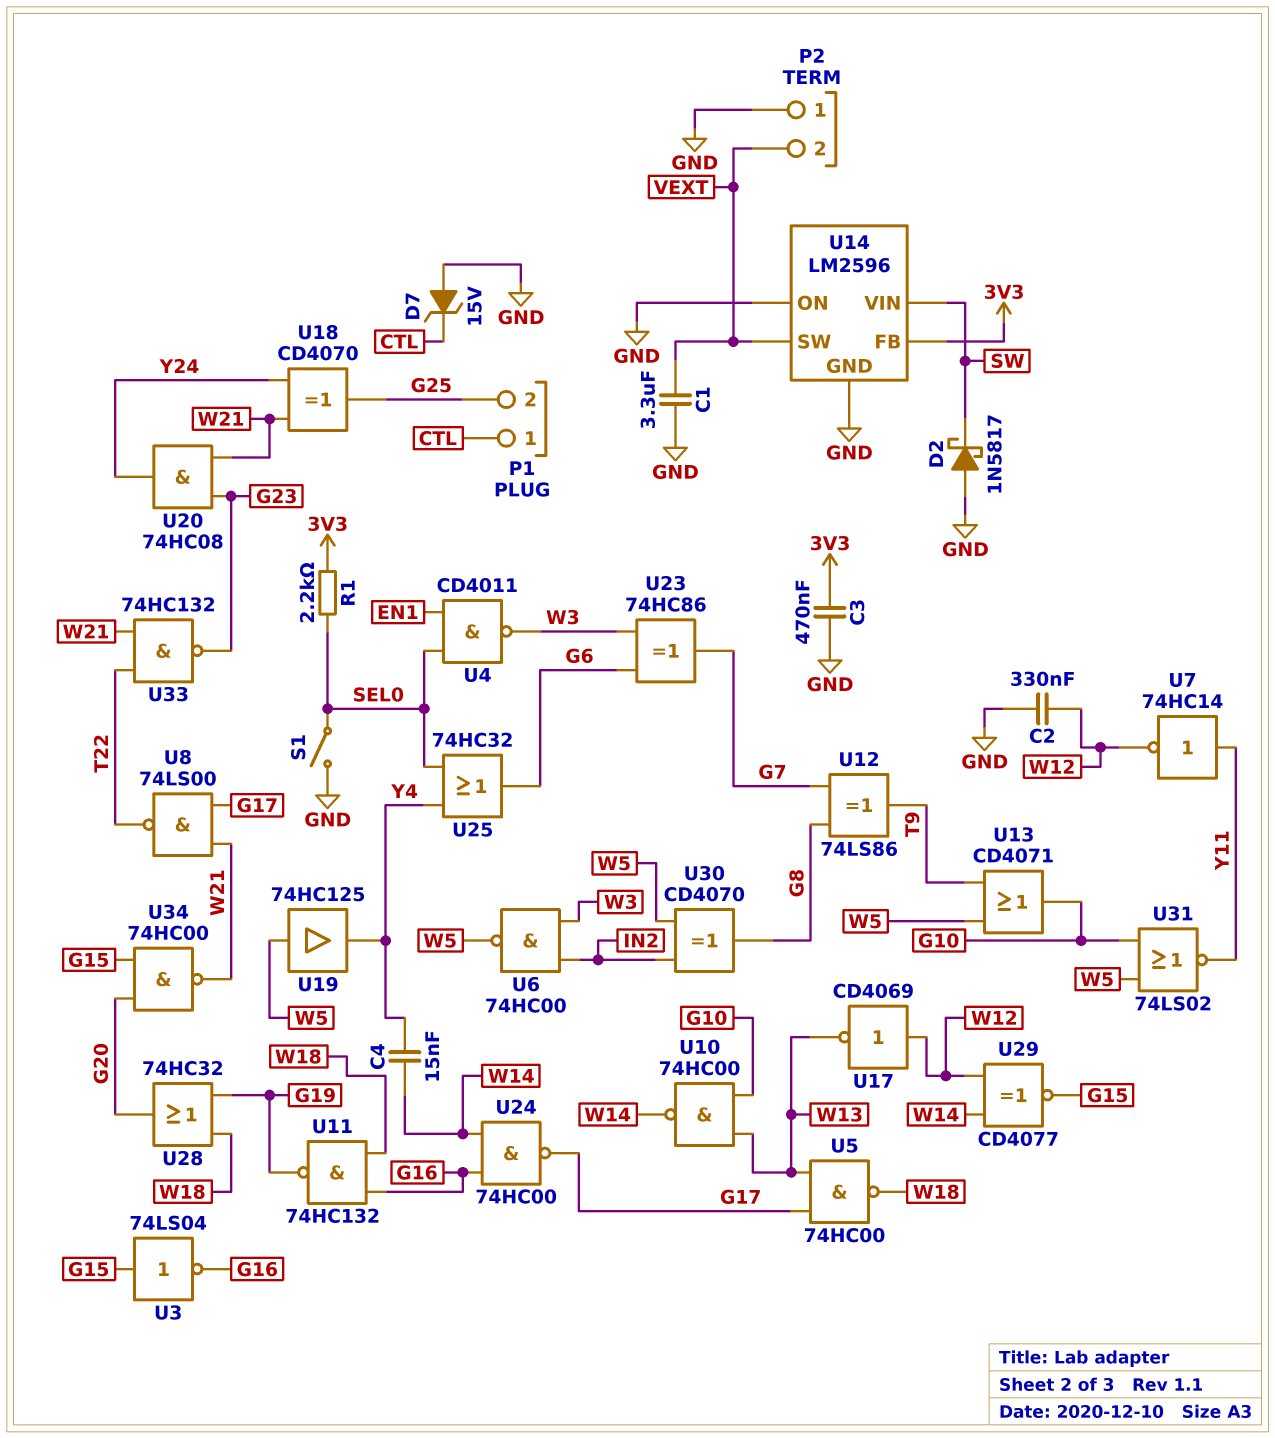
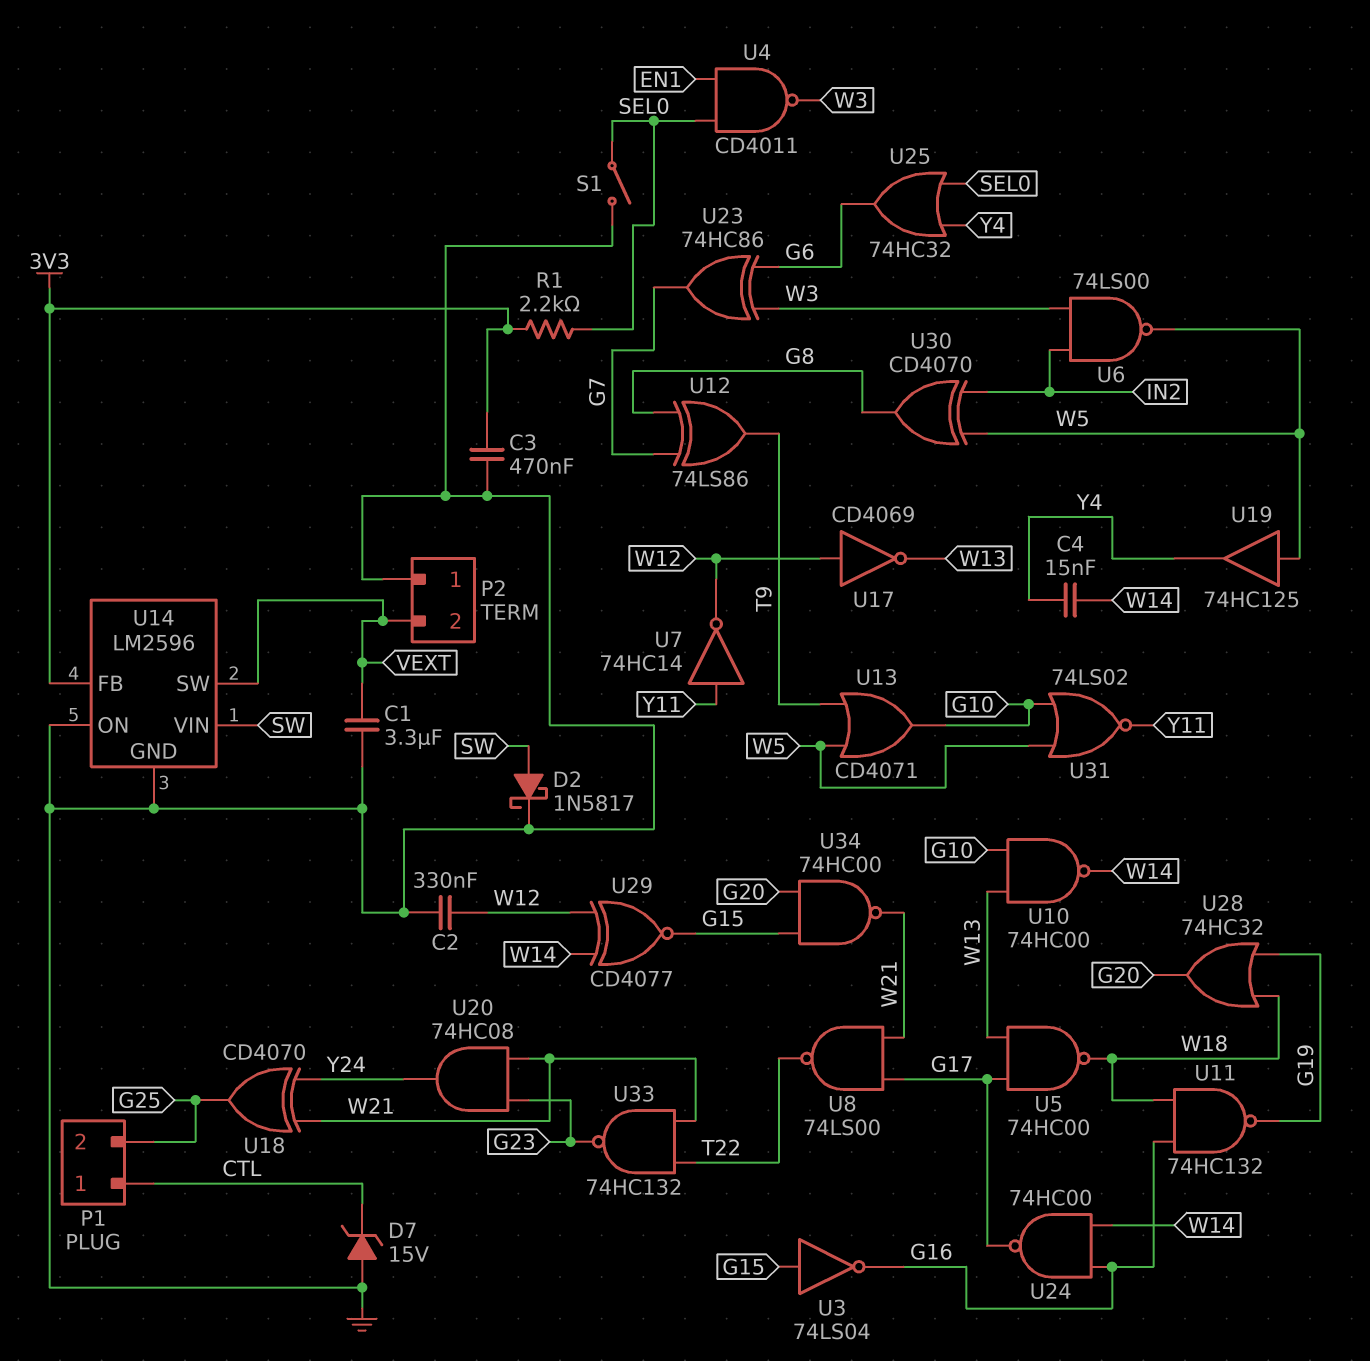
D2: schottky 1N5817 (A GND, K SW) -> schottky 1N5817 (A SW, K GND)
U6: NAND 74HC00 (in IN2, in W3, out W5) -> NAND 74LS00 (in IN2, in W3, out W5)

